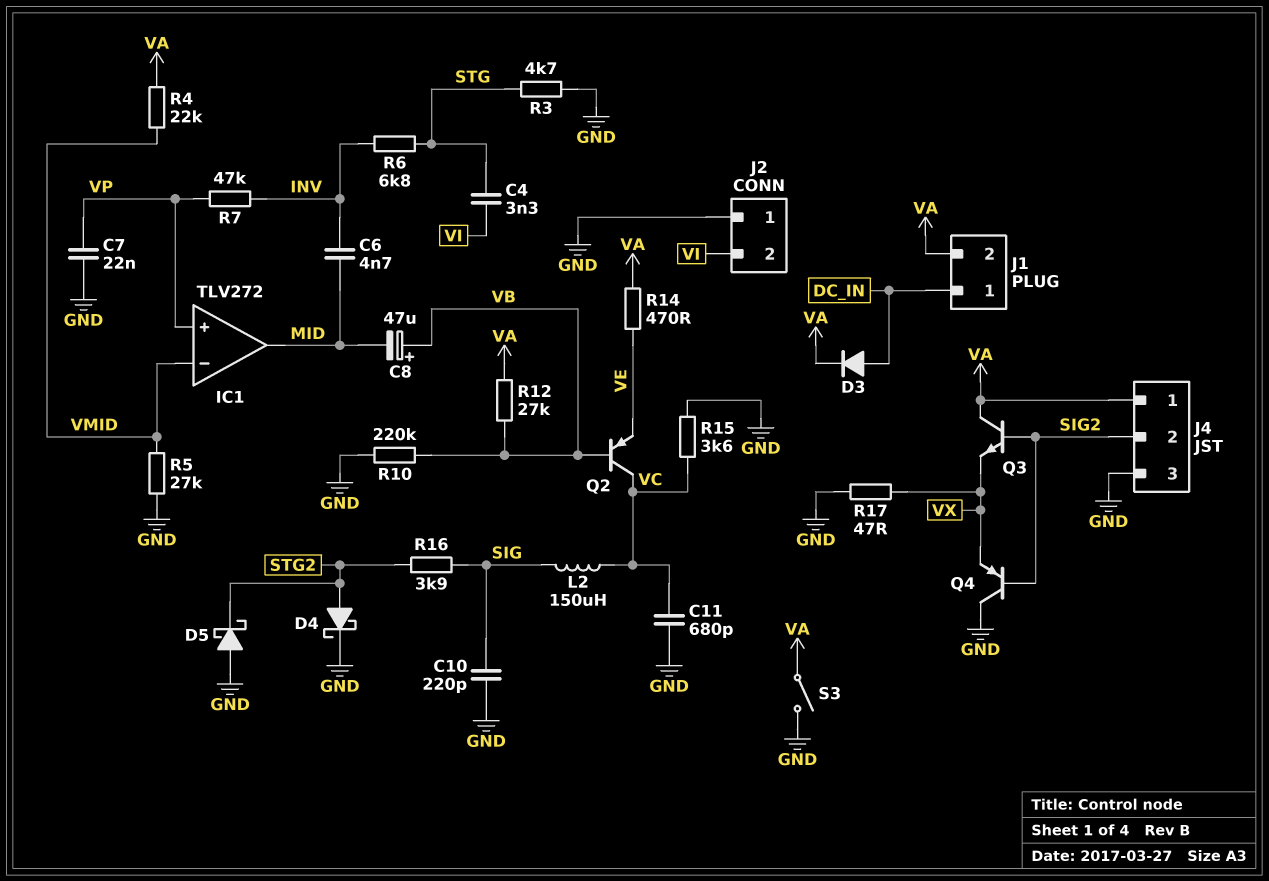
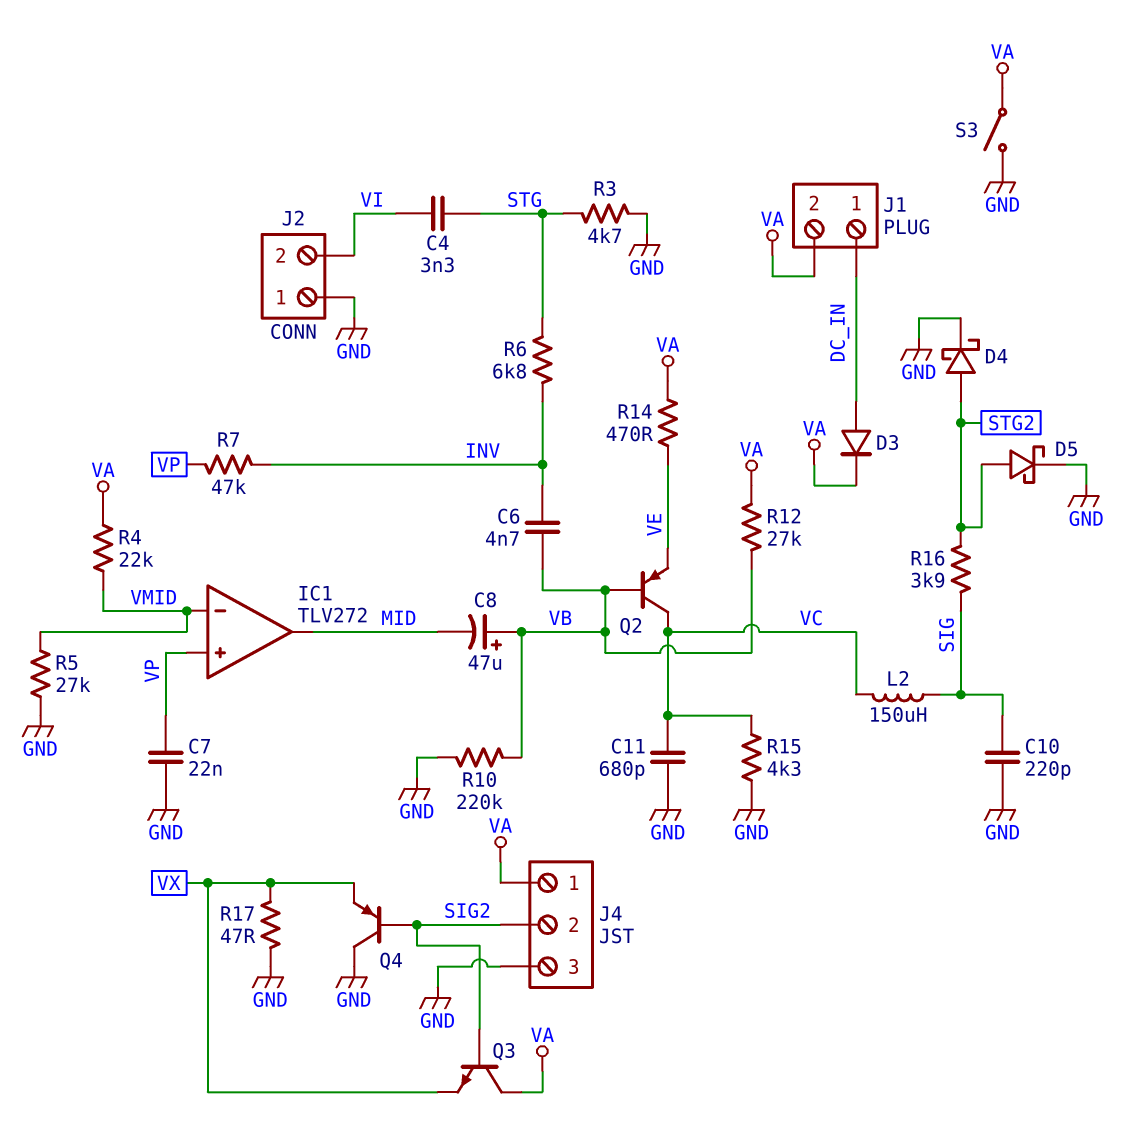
C6: 4.7nF (INV, MID) -> 4.7nF (INV, VB)
D5: schottky (A GND, K STG2) -> schottky (A STG2, K GND)
R15: 3.6k (GND, VC) -> 4.3k (GND, VC)

